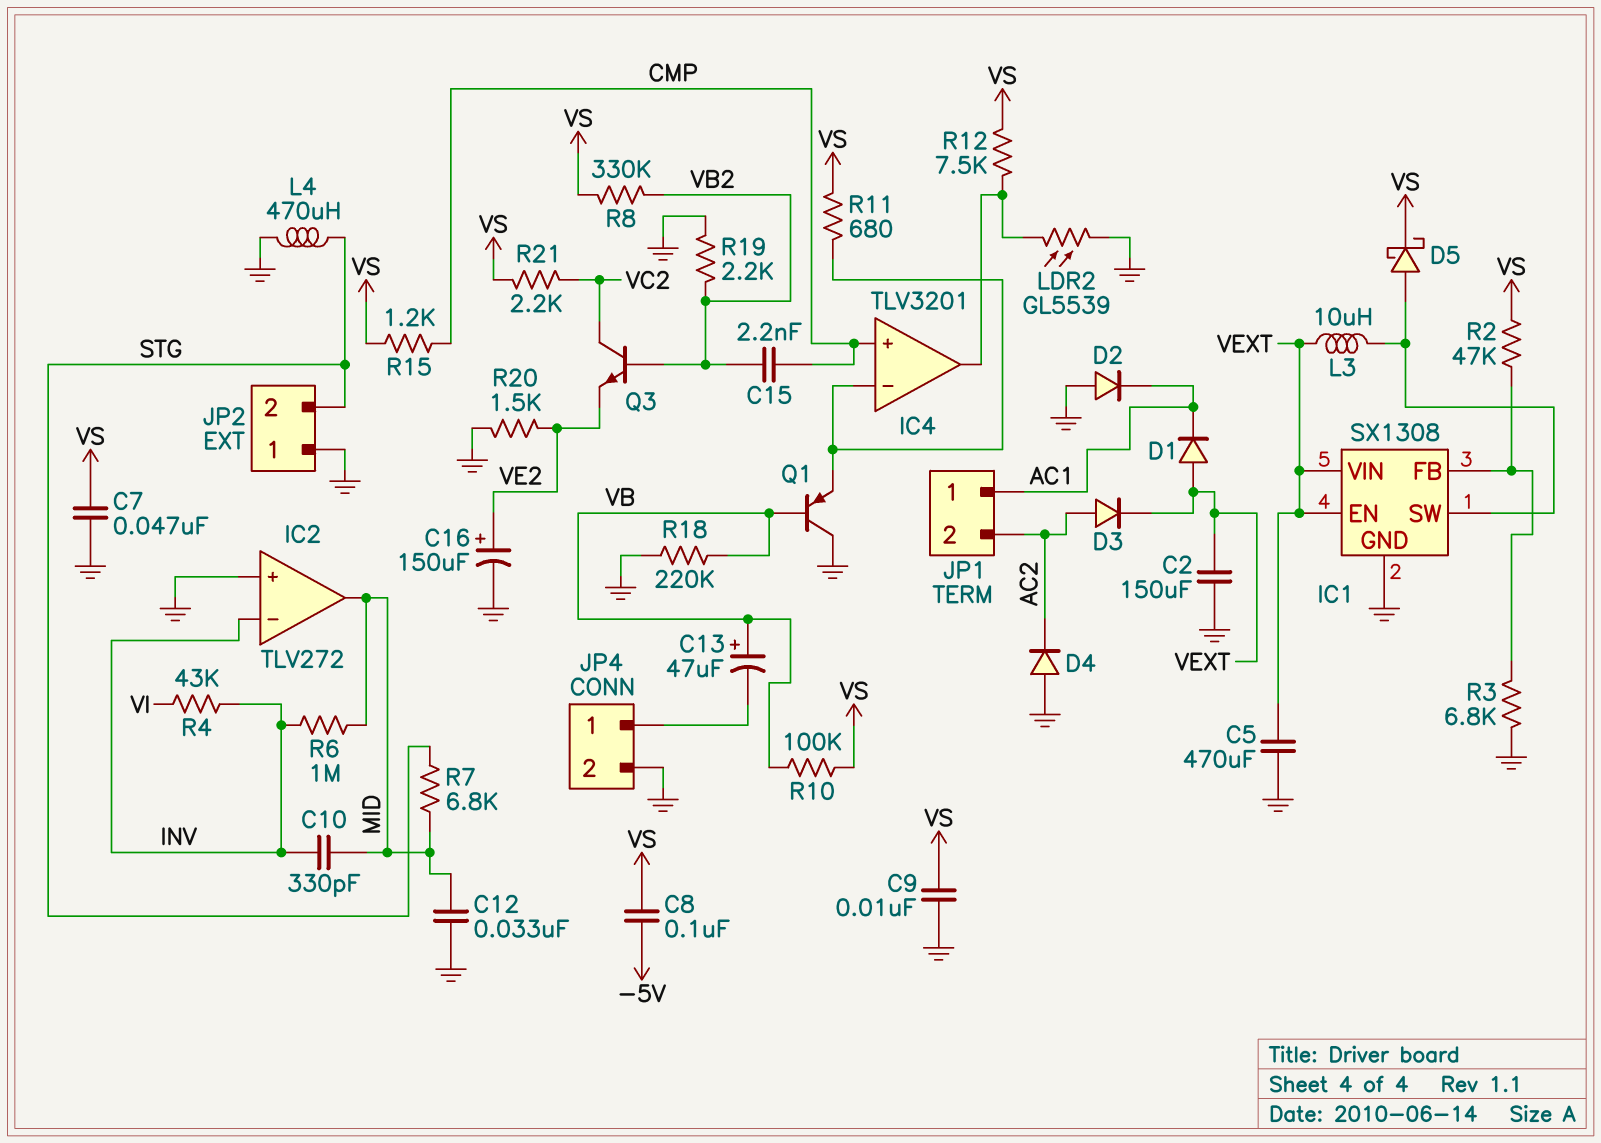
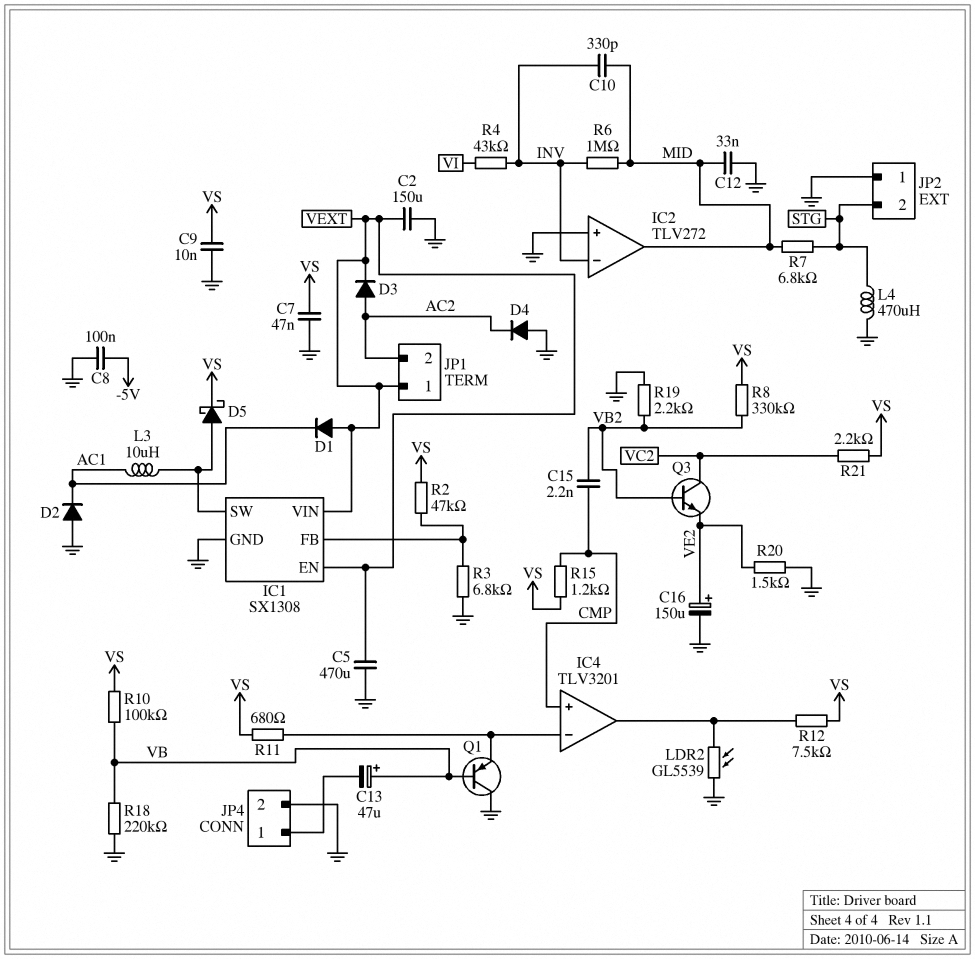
C8: 100nF (-5V, VS) -> 100nF (-5V, GND)
JP1 pin 1: AC1 -> VEXT
L3: 10uH (IC1/SW, VEXT) -> 10uH (AC1, IC1/SW)

